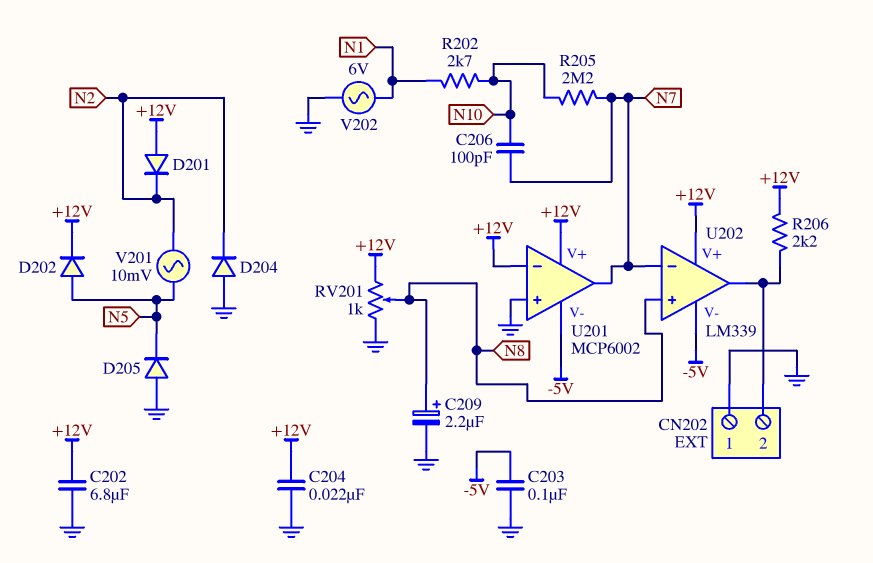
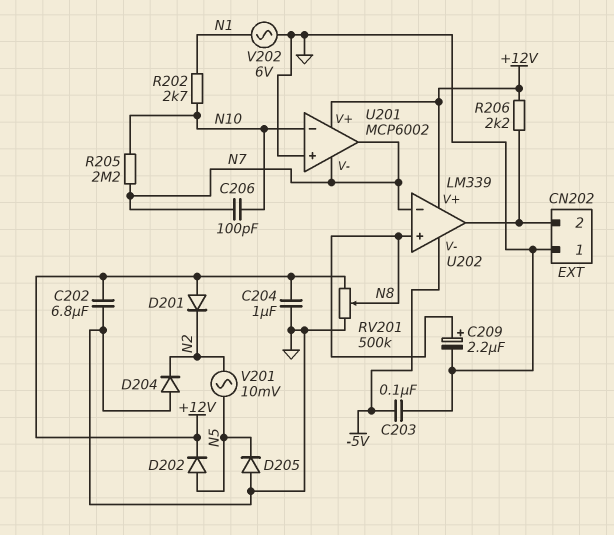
C204: 22nF (+12V, GND) -> 1uF (+12V, GND)
RV201: 1k (+12V, GND, wiper N8) -> 500k (+12V, GND, wiper N8)
U201 pin V-: -5V -> N7
U201 pin in-: +12V -> N10

